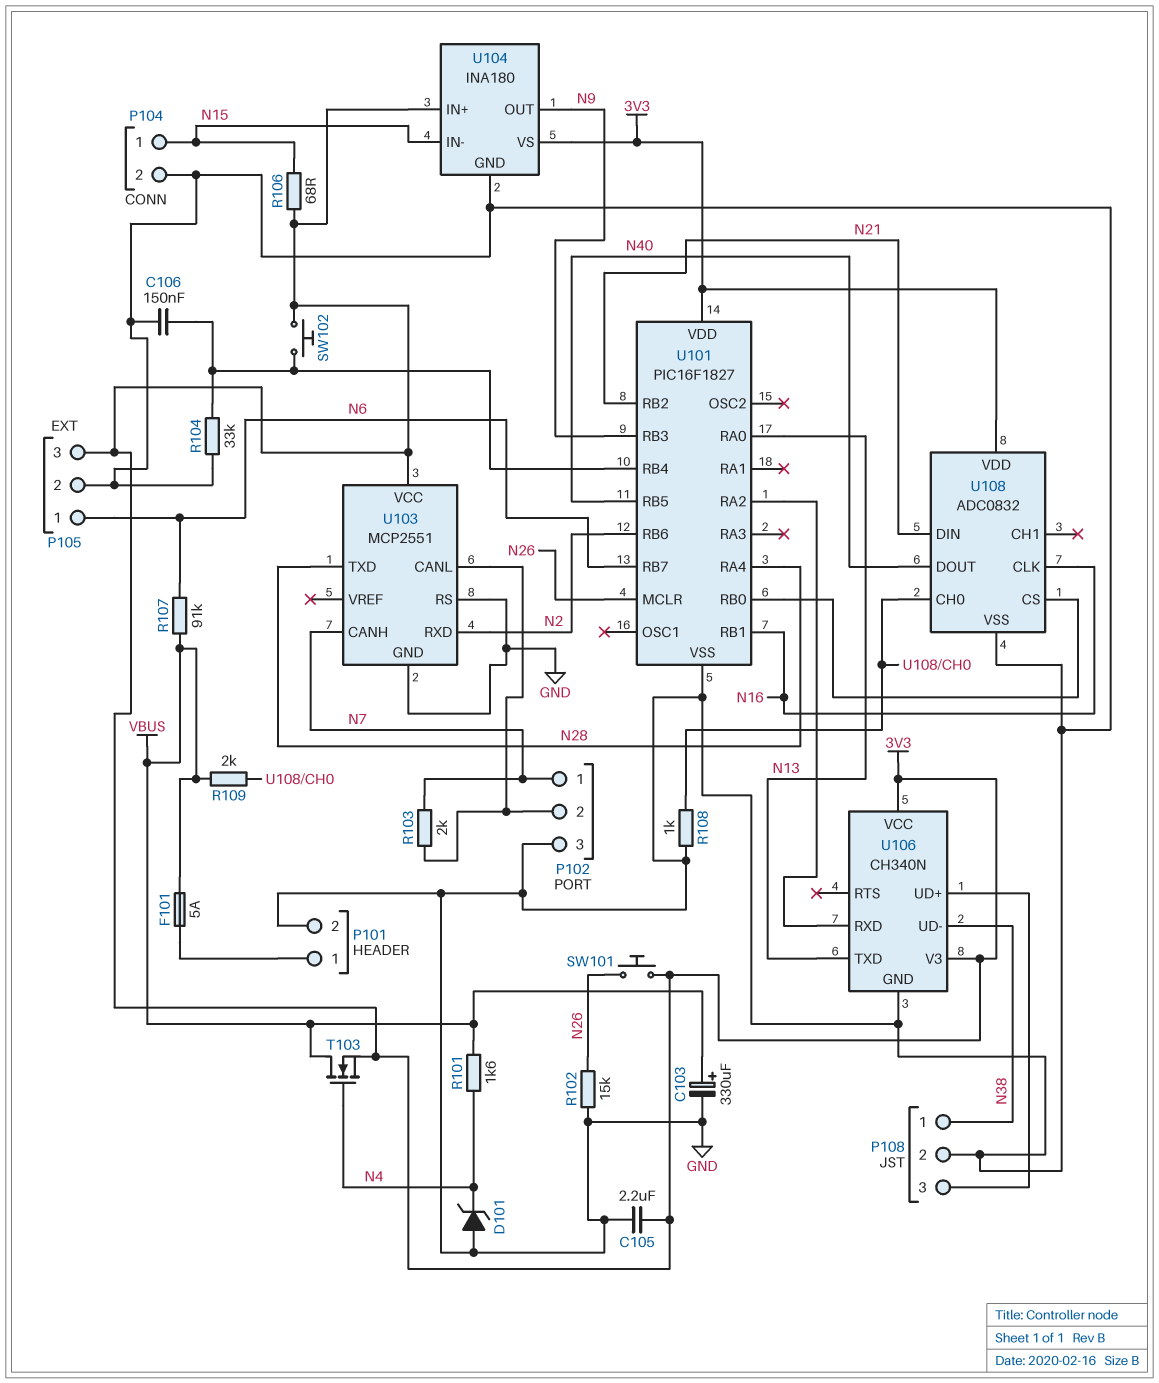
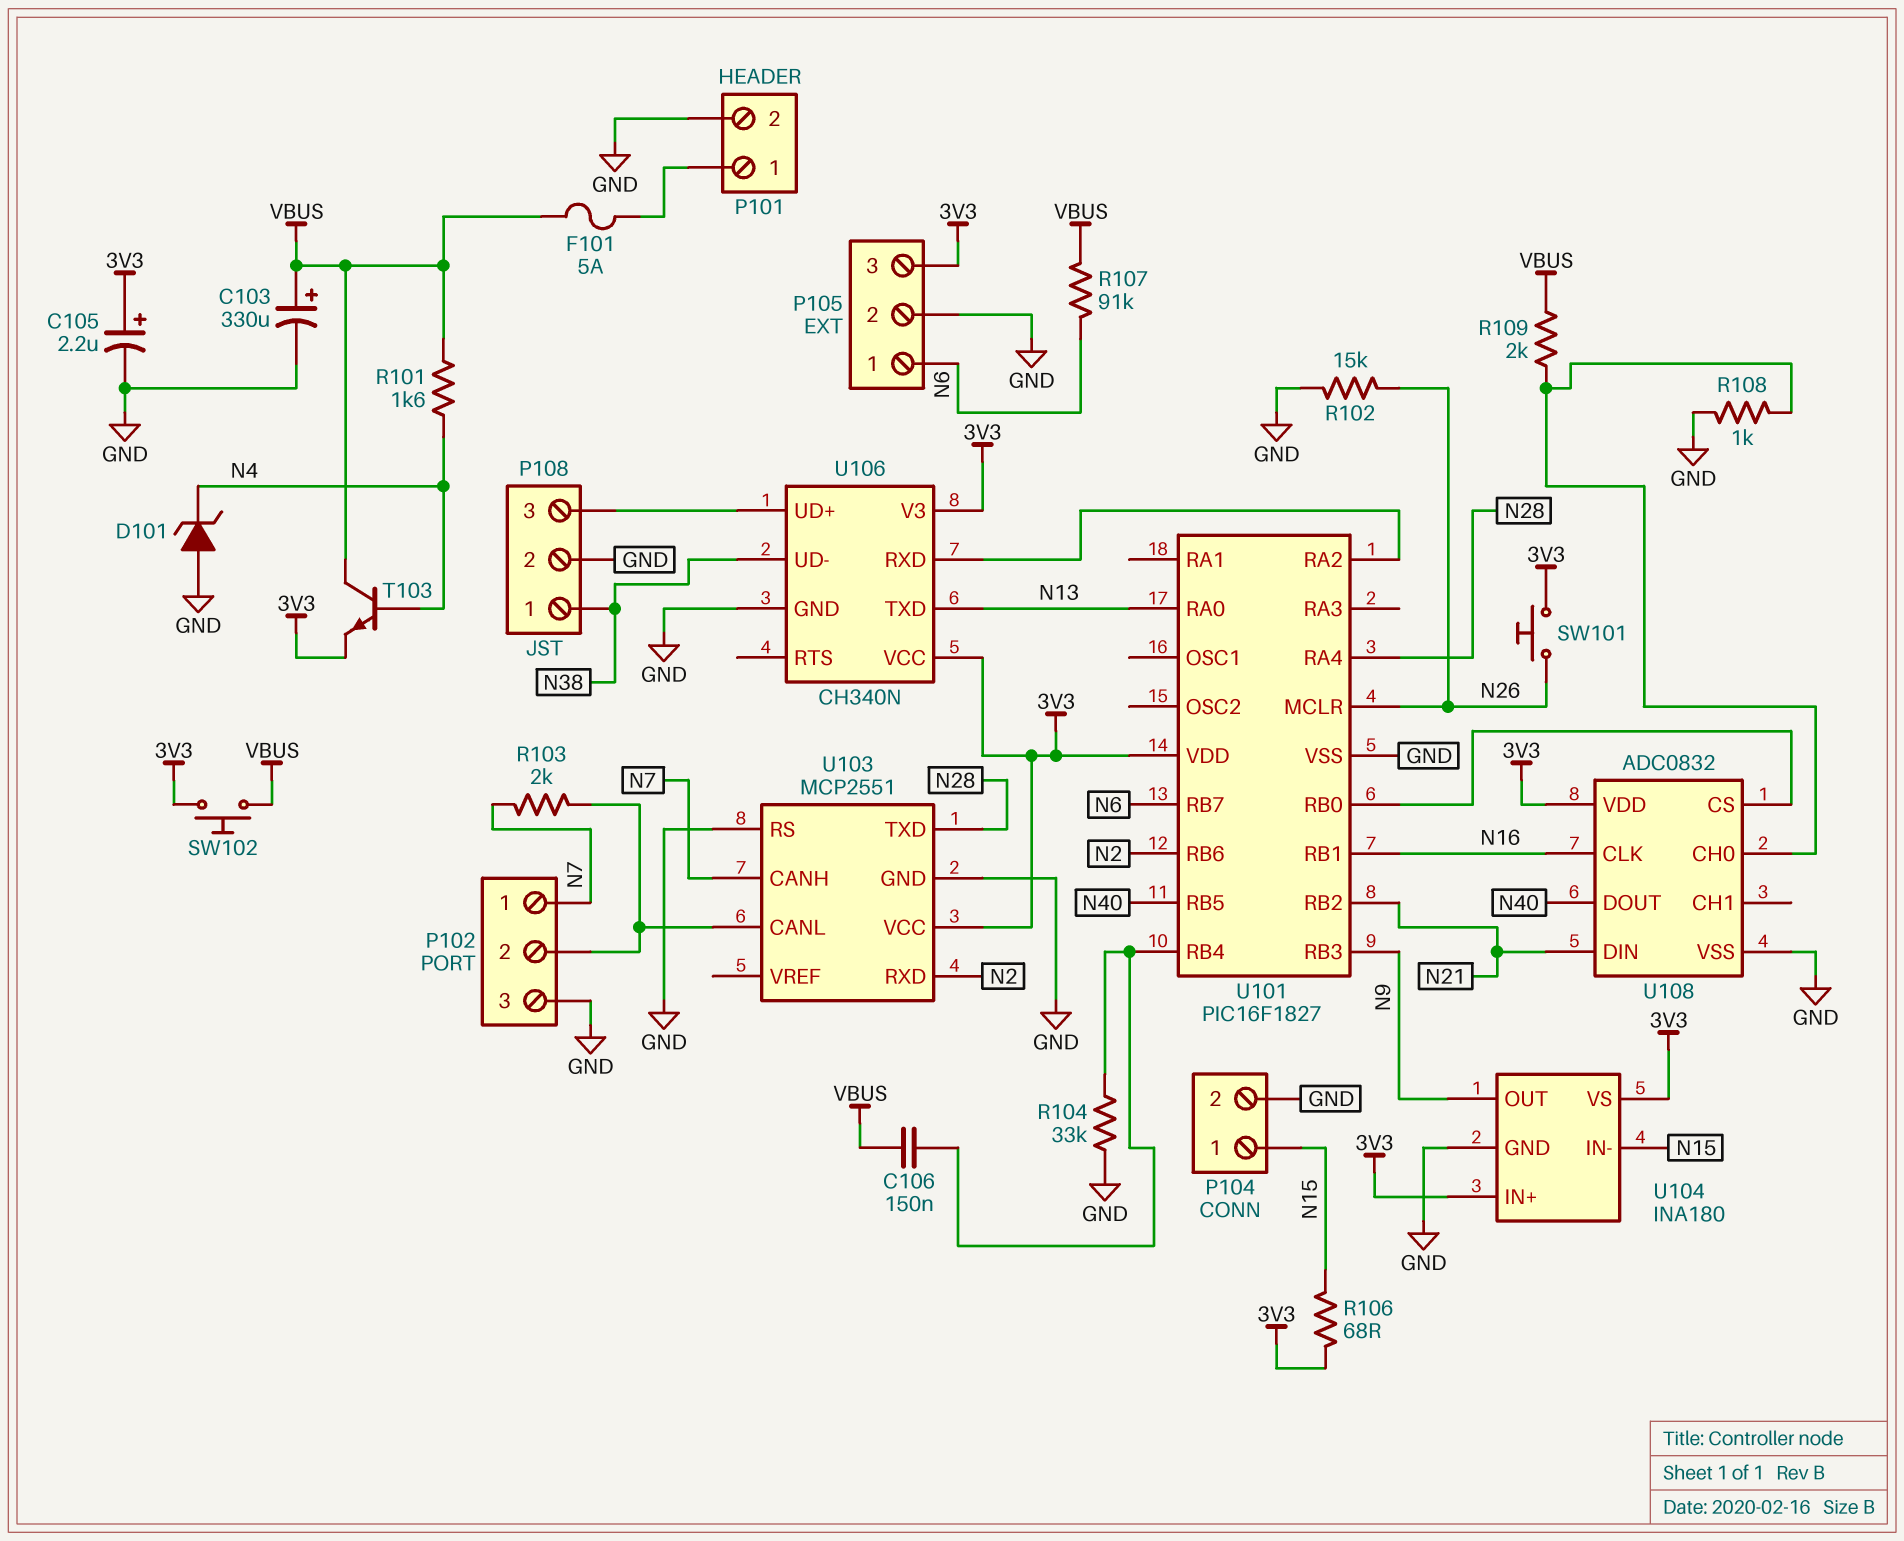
C105: 2.2uF (3V3, GND) -> 2.2uF (plus 3V3, minus GND)
C106: 150nF (GND, U101/RB4) -> 150nF (U101/RB4, VBUS)
SW102: button (3V3, U101/RB4) -> button (3V3, VBUS)
T103: NMOS (G N4, D VBUS, S 3V3) -> NPN (B N4, C VBUS, E 3V3)

